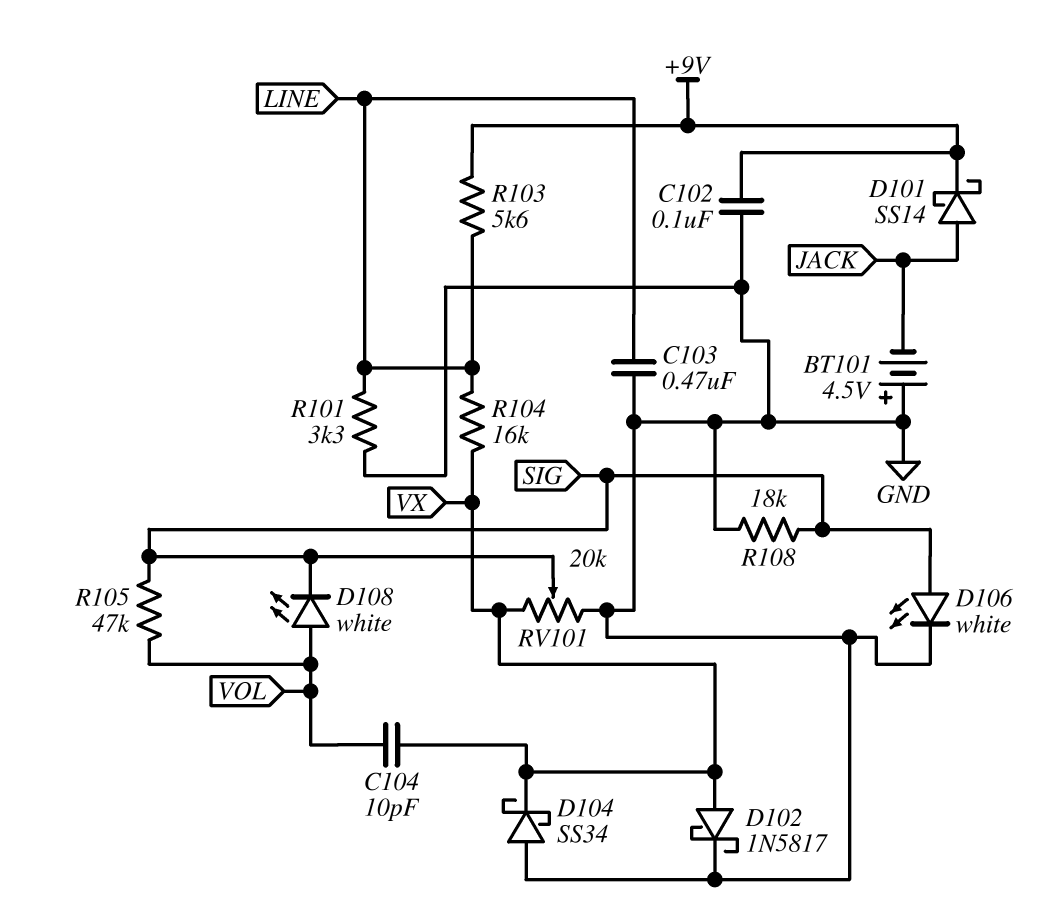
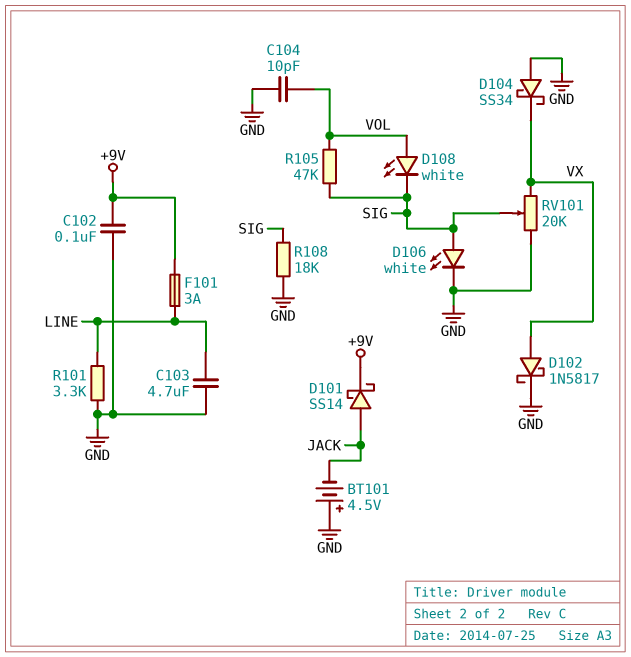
C103: 470nF (GND, LINE) -> 4.7uF (GND, LINE)
C104: 10pF (VOL, VX) -> 10pF (GND, VOL)
F101: none -> 3A (+9V, LINE)
R103: 5.6k (+9V, LINE) -> none
R104: 16k (LINE, VX) -> none

